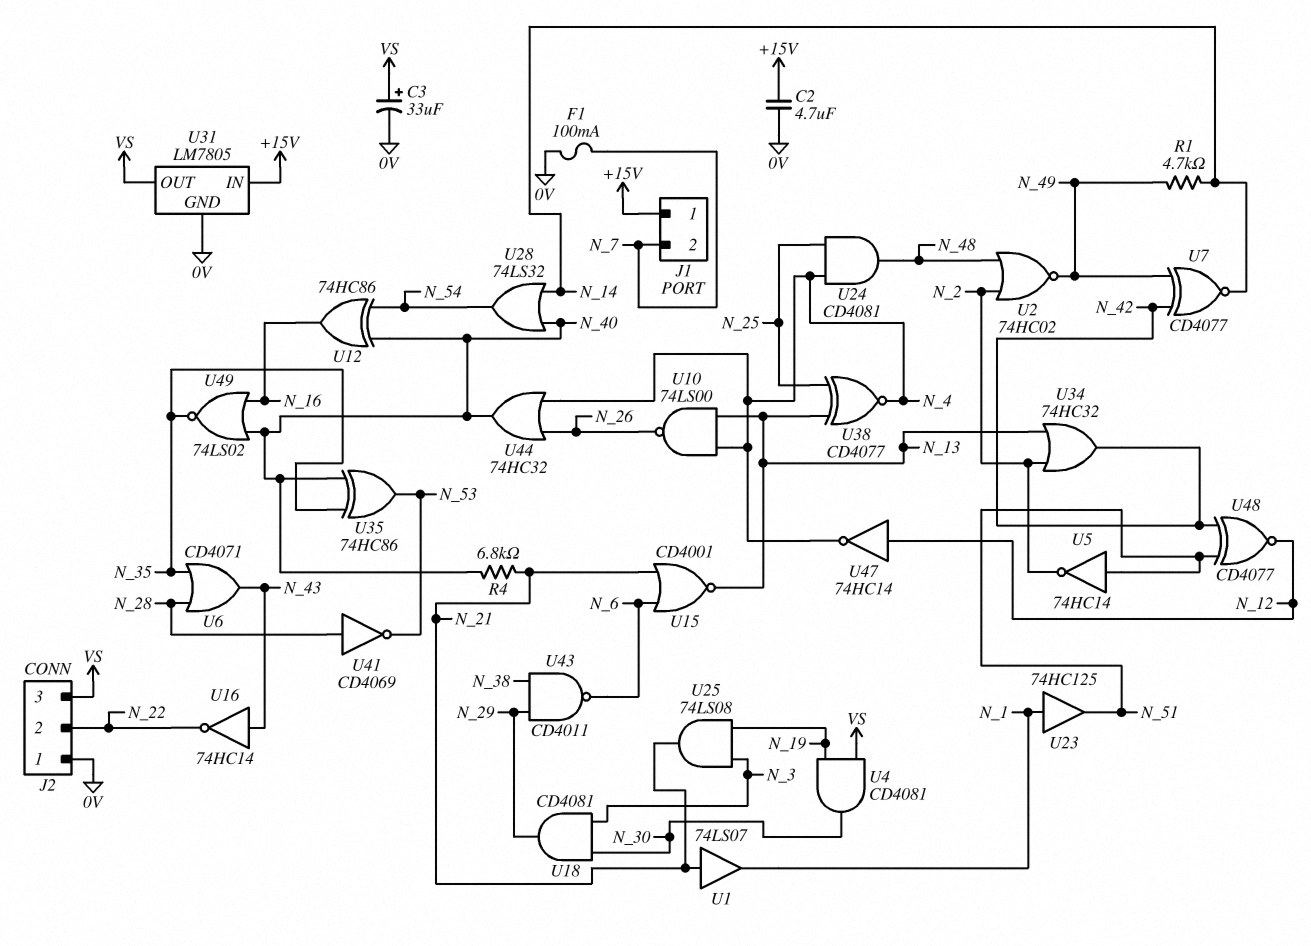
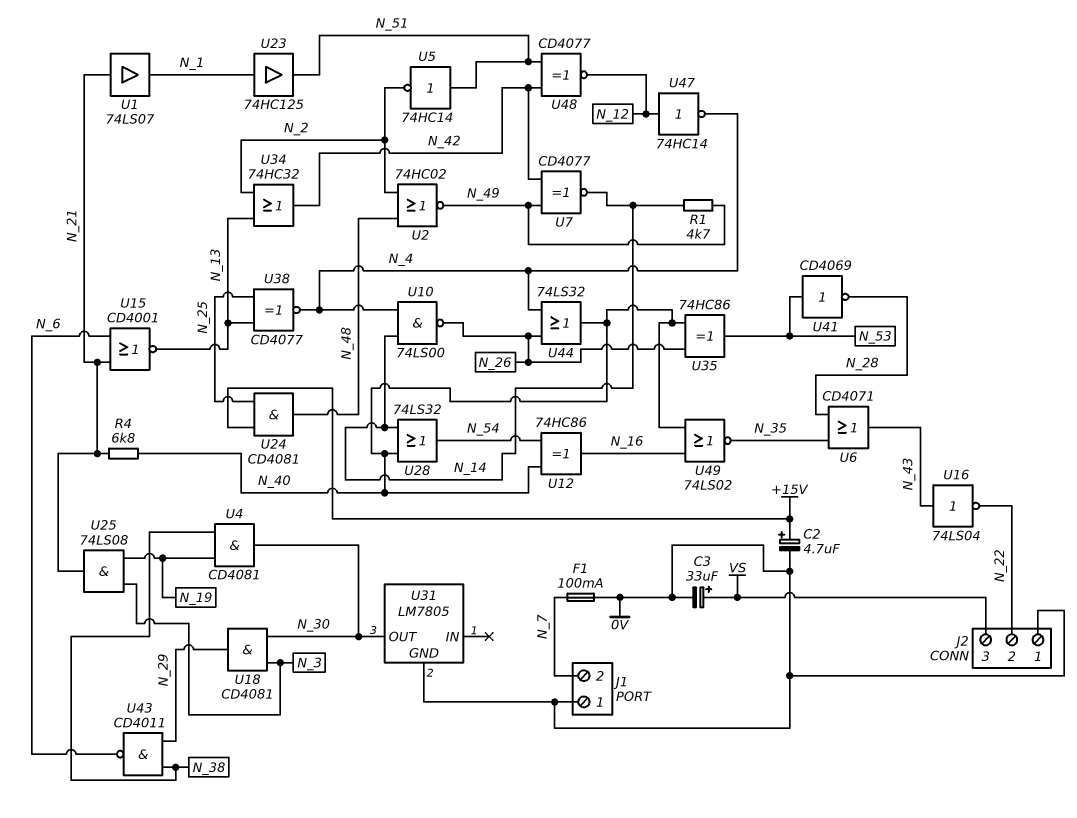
C2: 4.7uF (+15V, 0V) -> 4.7uF (plus +15V, minus 0V)
J1 pin 1: +15V -> 0V
U4: AND CD4081 (in N_19, in VS, out N_30) -> AND CD4081 (in N_19, in N_38, out N_30)
U10: NAND 74LS00 (in N_4, in N_13, out N_26) -> NAND 74LS00 (in N_4, in N_14, out N_26)
U16: NOT 74HC14 (in N_43, out N_22) -> NOT 74LS04 (in N_43, out N_22)
U24: AND CD4081 (in N_4, in N_25, out N_48) -> AND CD4081 (in +15V, in N_25, out N_48)
U31 pin IN: +15V -> none
U31 pin OUT: VS -> N_30
U35: XOR 74HC86 (in N_35, in N_40, out N_53) -> XOR 74HC86 (in N_26, in N_40, out N_53)
U41: NOT CD4069 (in N_28, out N_53) -> NOT CD4069 (in N_53, out N_28)
U44: OR 74HC32 (in N_4, in N_26, out N_40) -> OR 74LS32 (in N_4, in N_26, out N_40)

